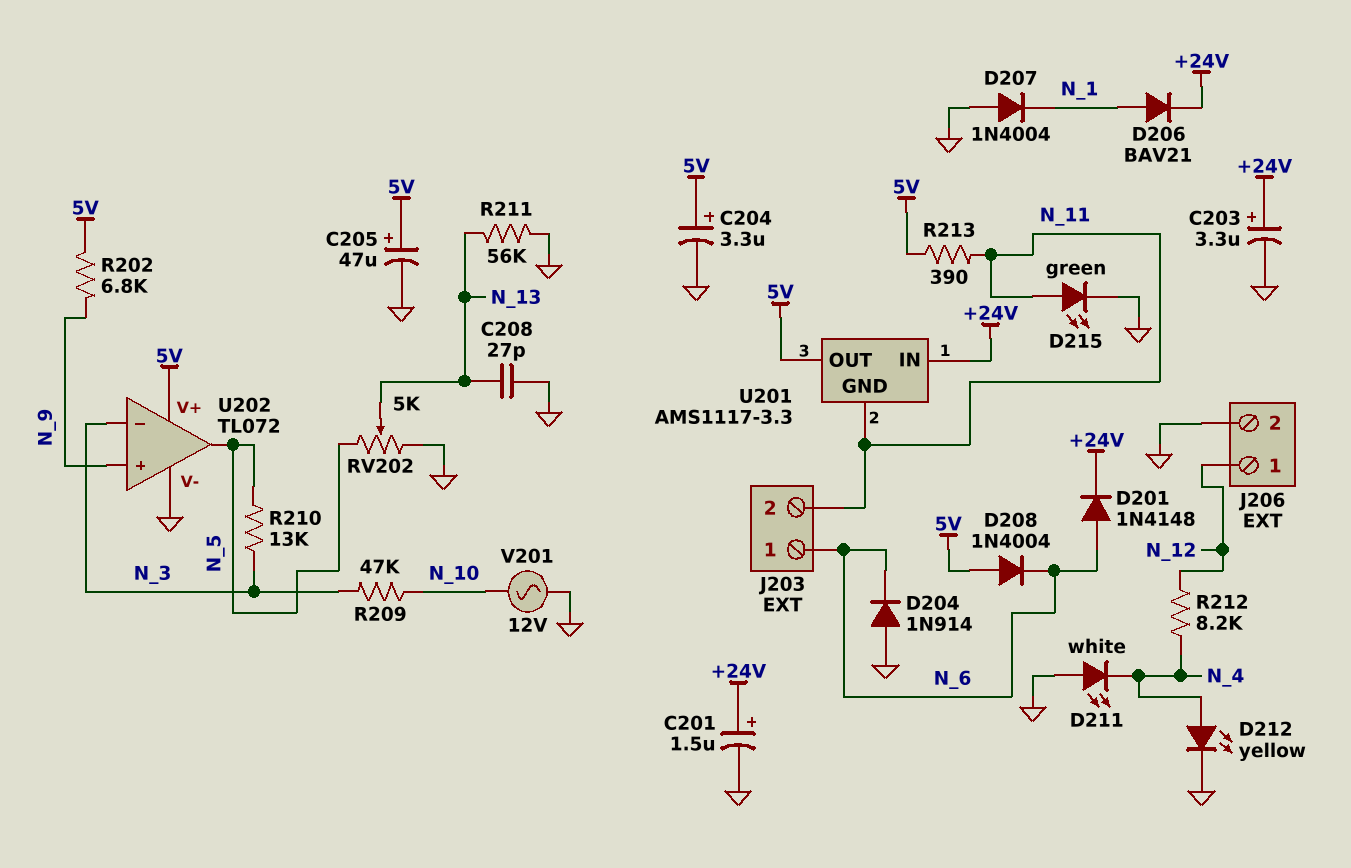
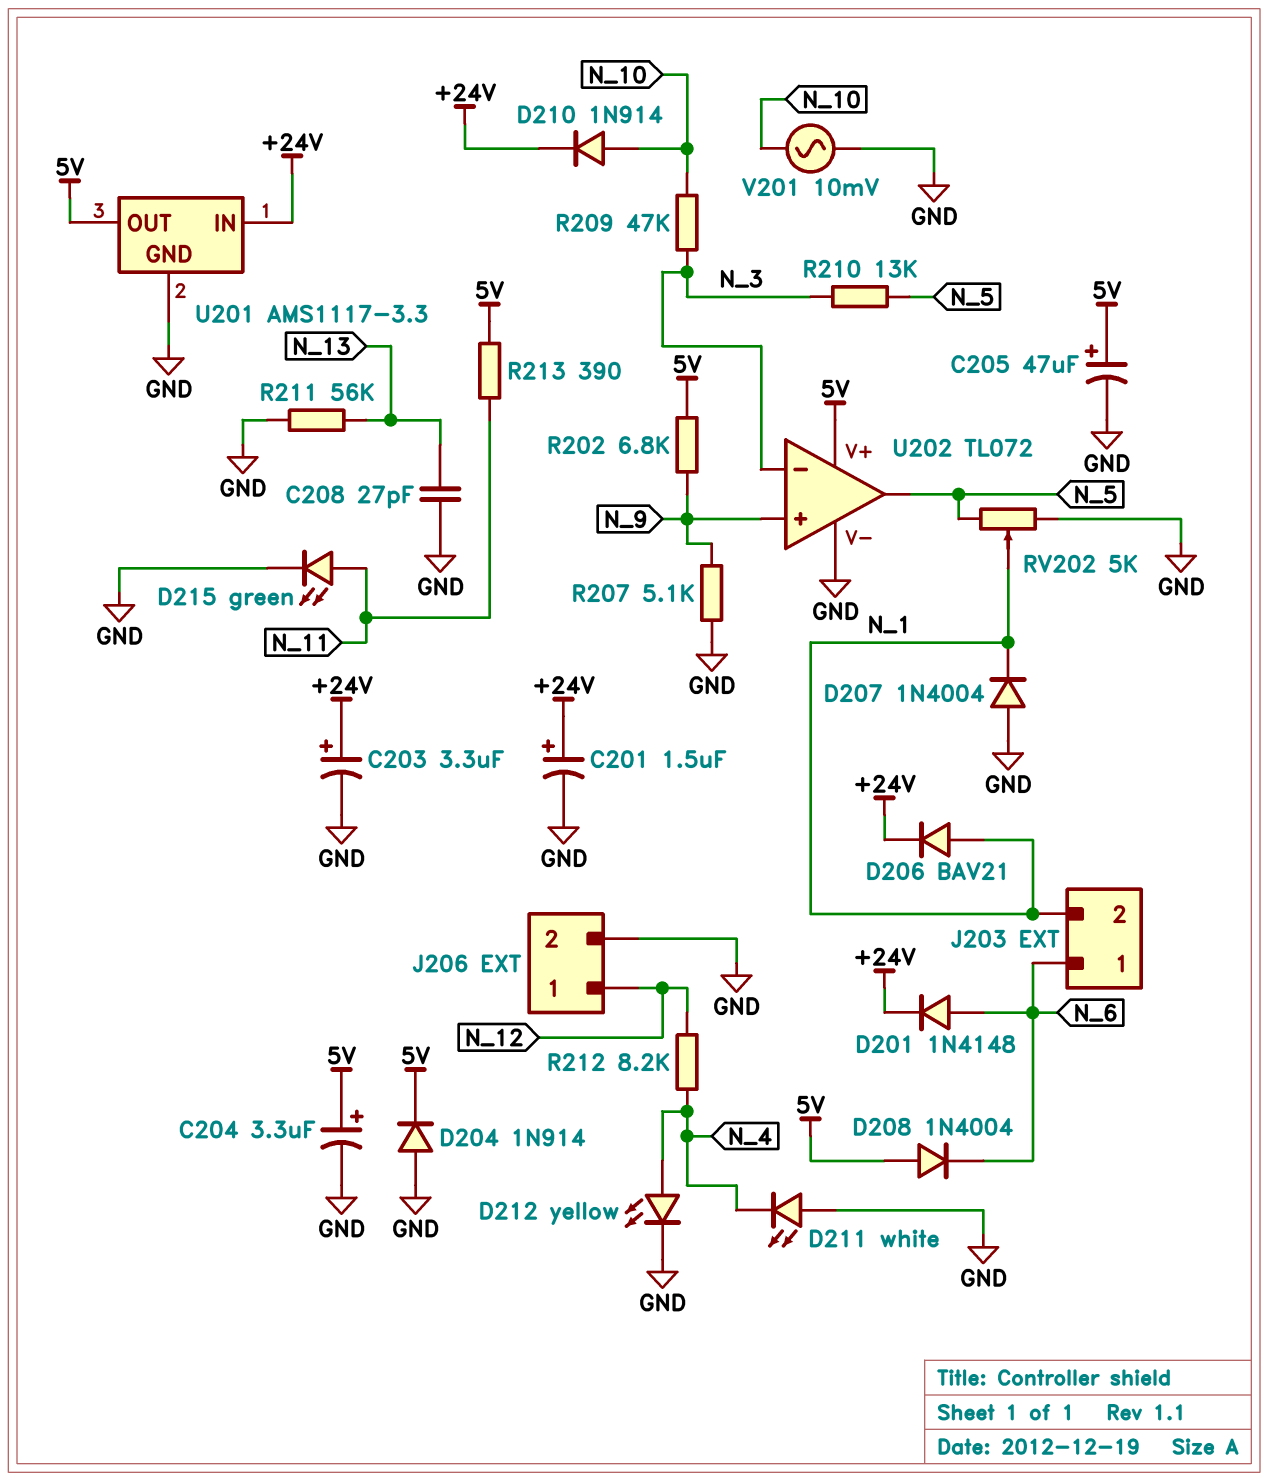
D204: diode 1N914 (A GND, K N_6) -> diode 1N914 (A GND, K 5V)
D210: none -> diode 1N914 (A N_10, K +24V)
J203 pin 2: N_11 -> N_1
R207: none -> 5.1k (GND, N_9)
RV202: 5k (GND, N_5, wiper N_13) -> 5k (GND, N_5, wiper N_1)
U201 pin GND: N_11 -> GND
V201: AC 12V (GND, N_10) -> AC 10mV (GND, N_10)

